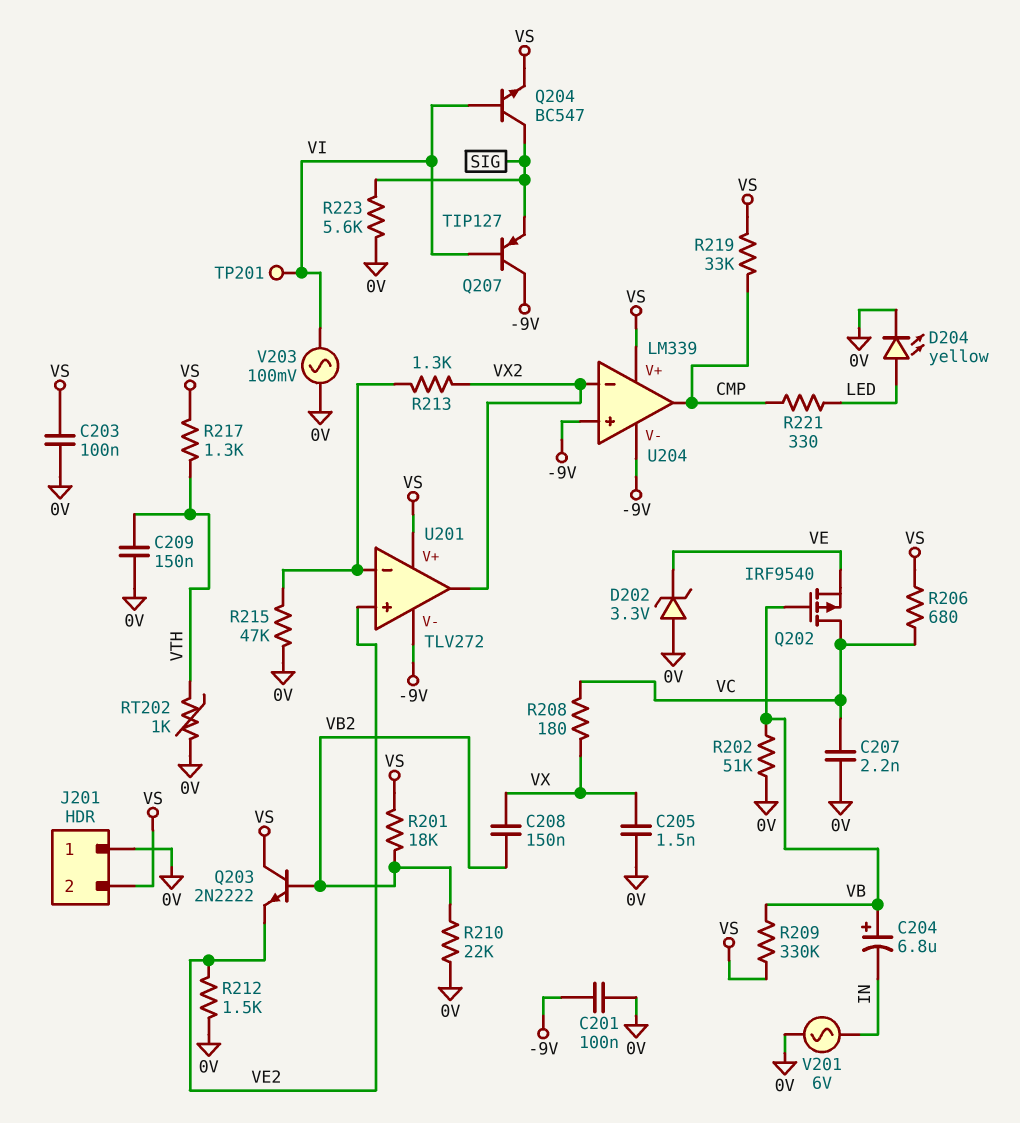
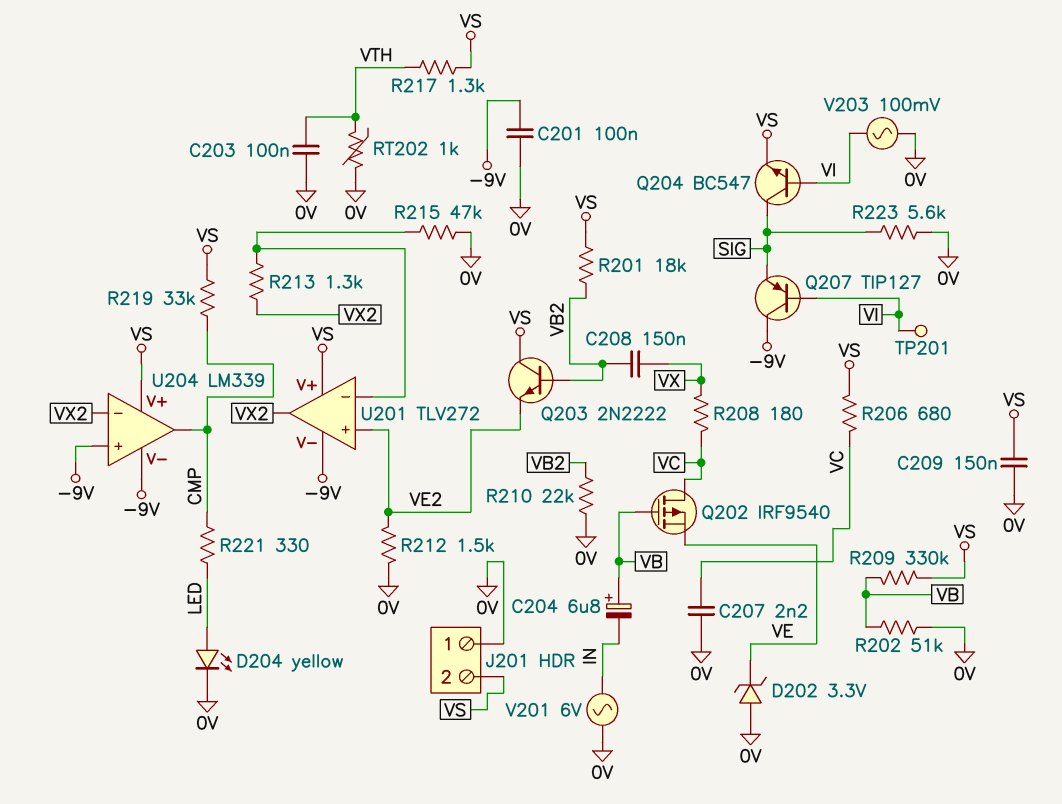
C203: 100nF (0V, VS) -> 100nF (0V, VTH)
C205: 1.5nF (0V, VX) -> none
C209: 150nF (0V, VTH) -> 150nF (0V, VS)

